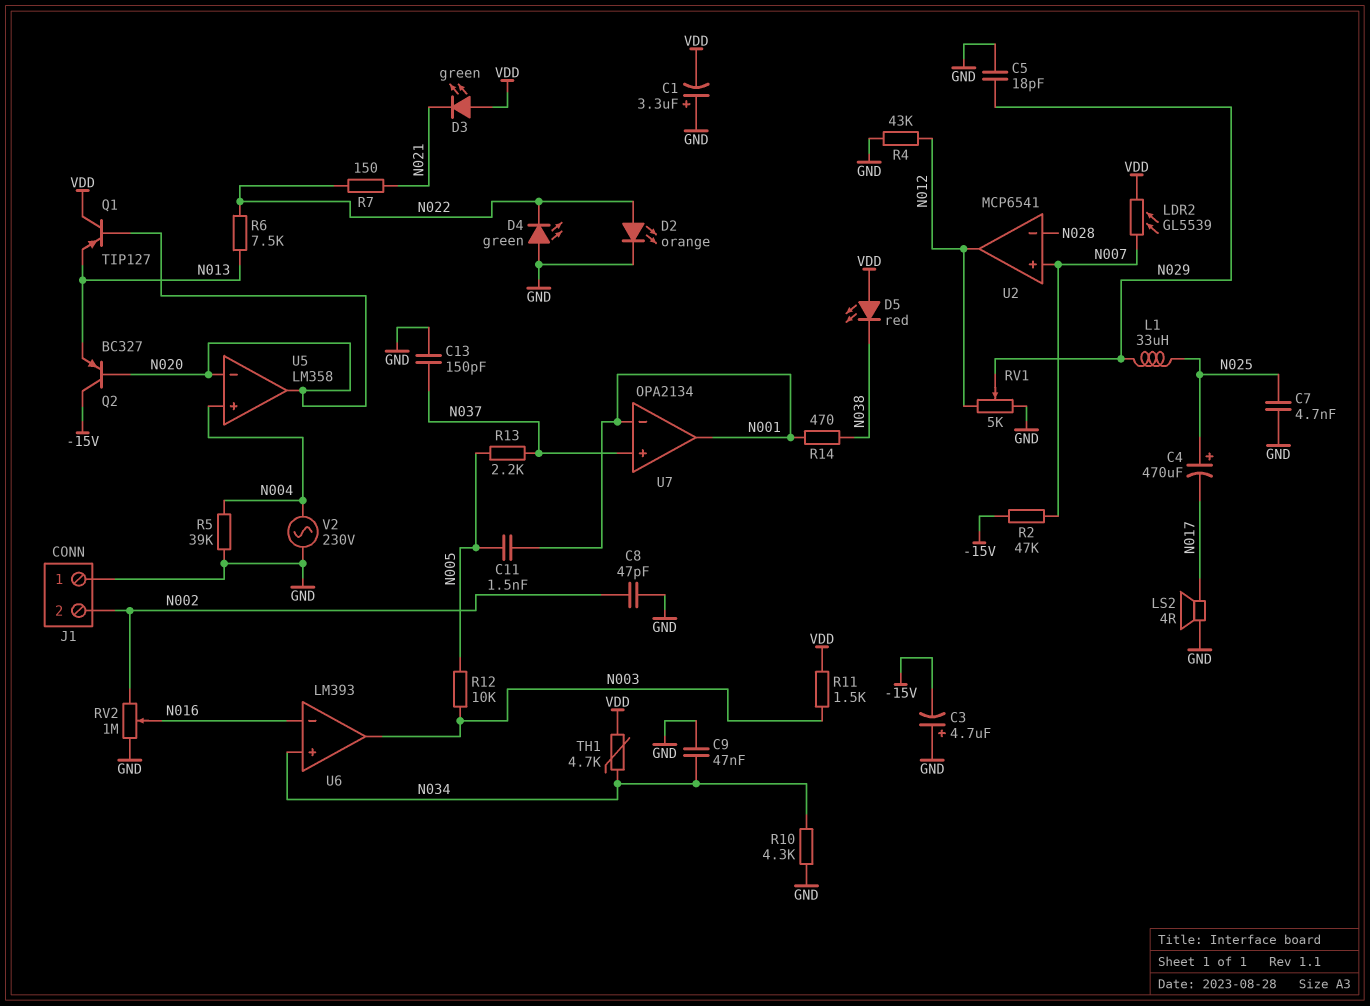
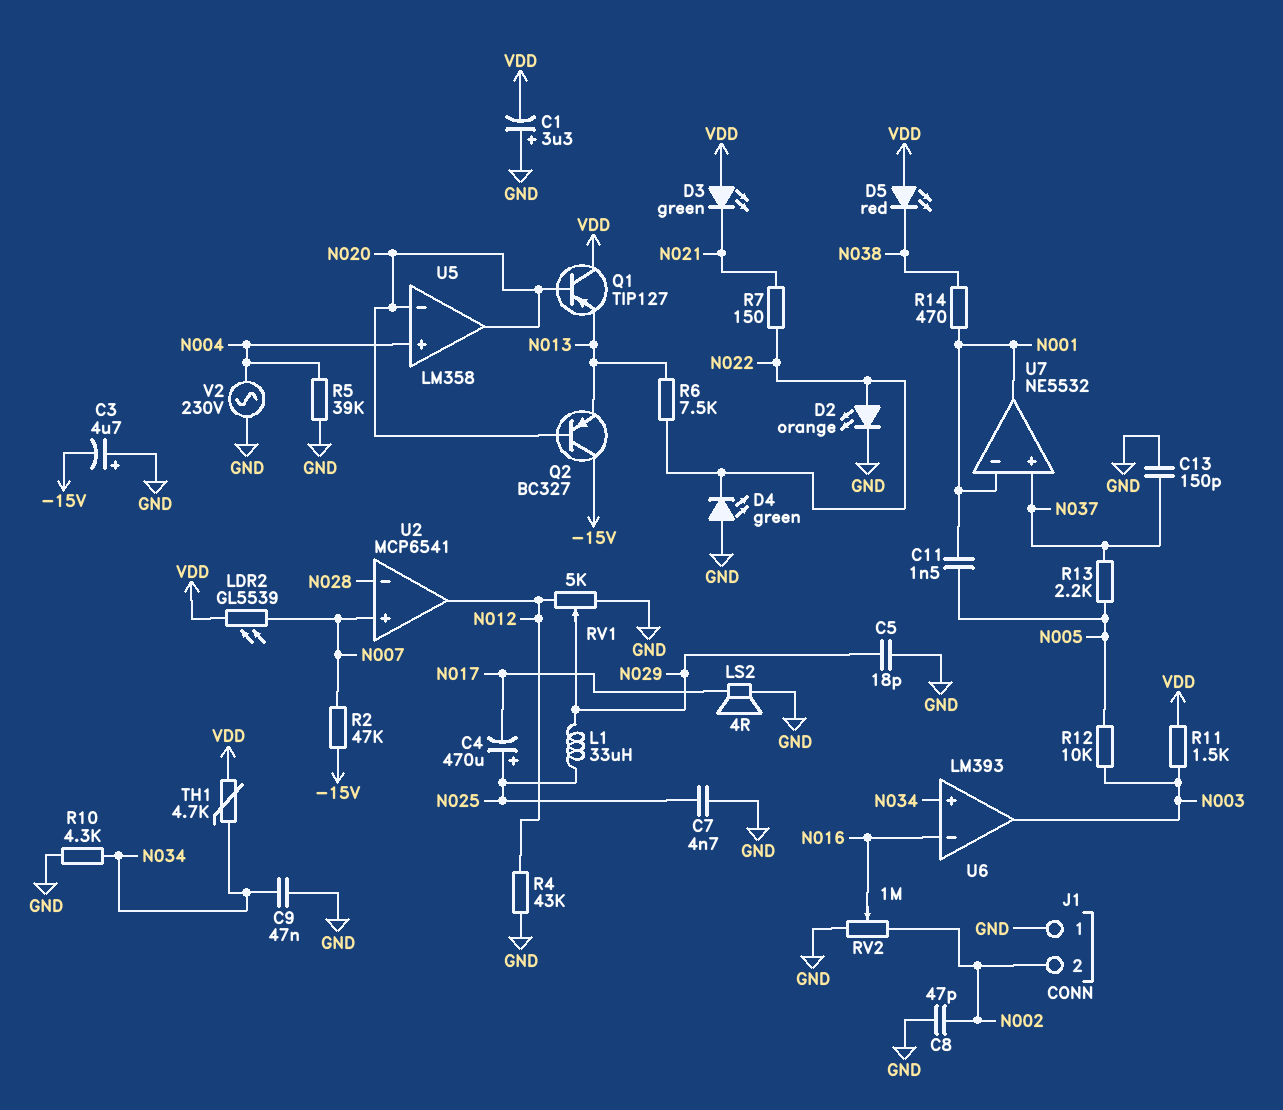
U7: OPA2134 -> NE5532

